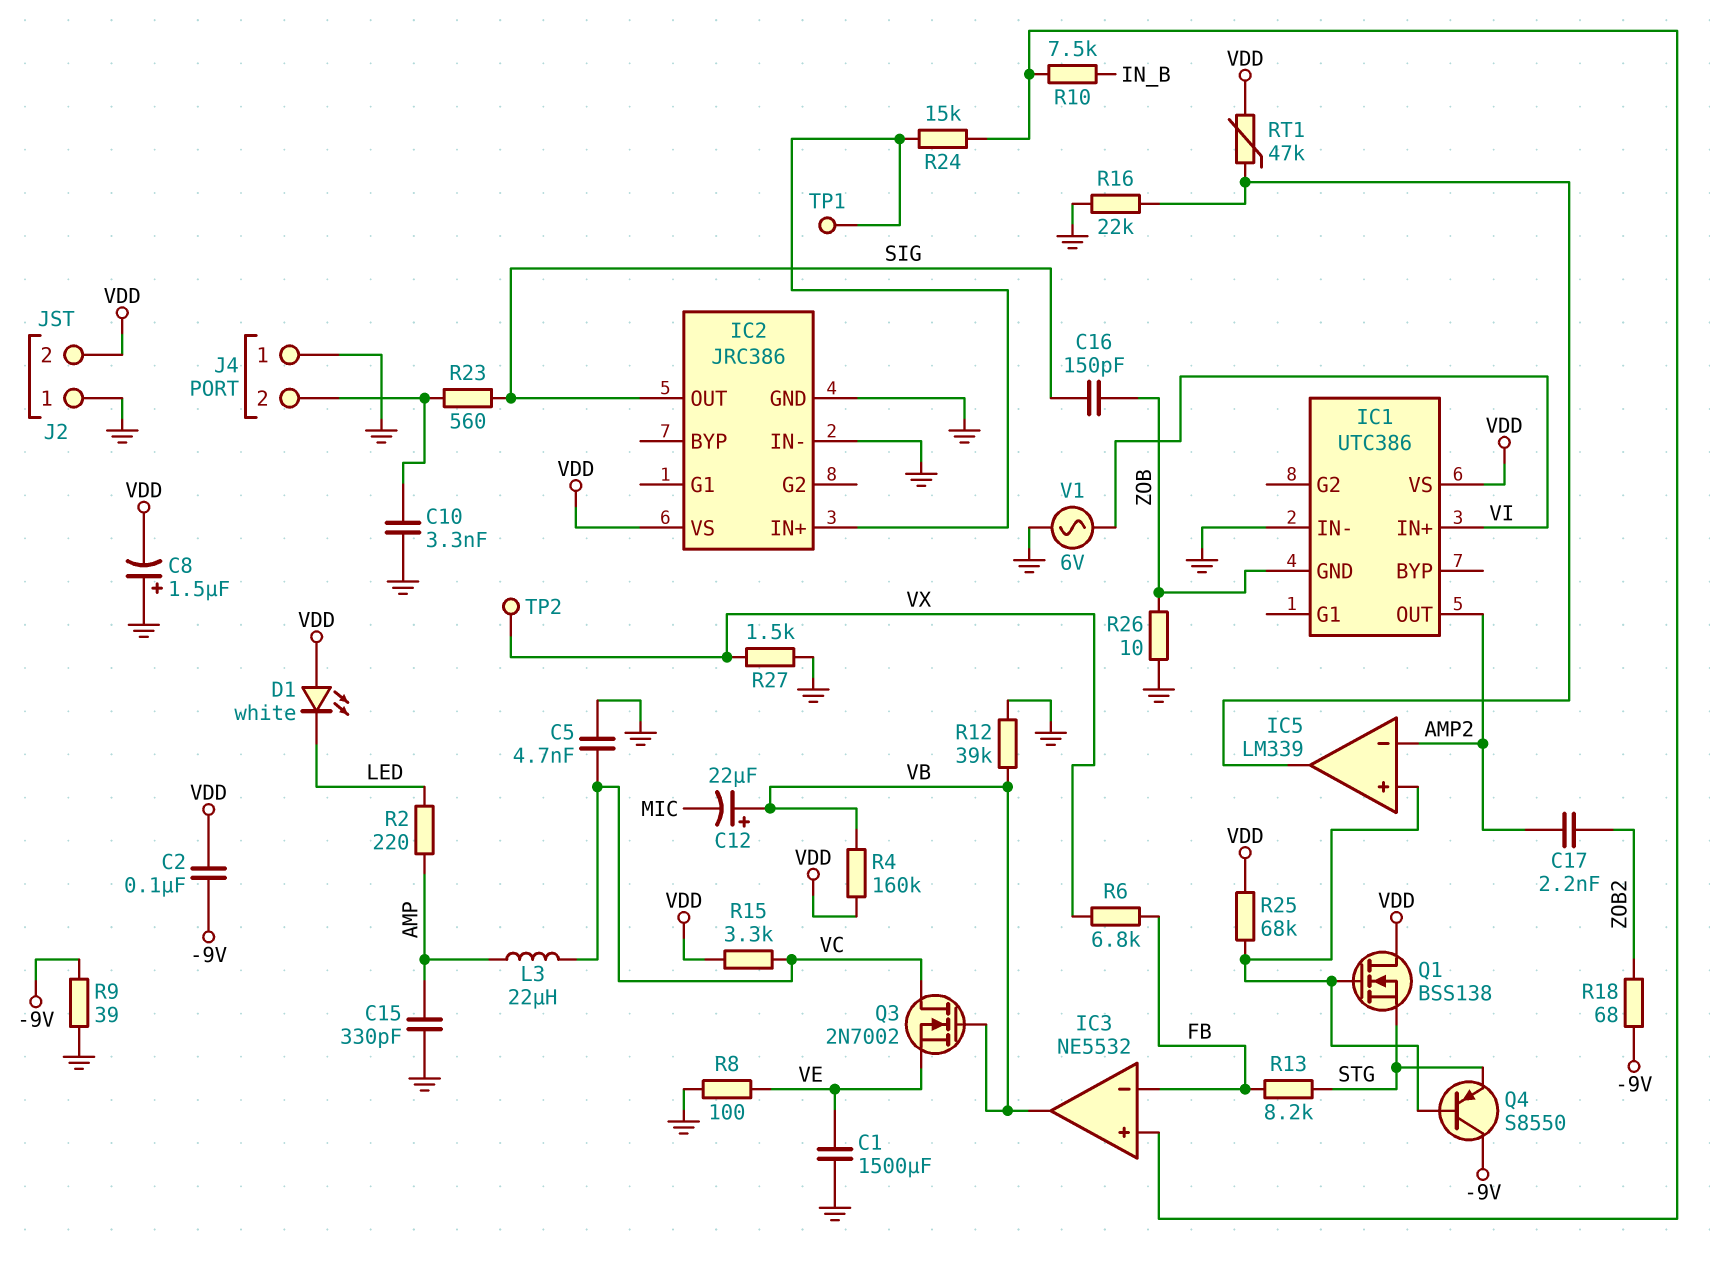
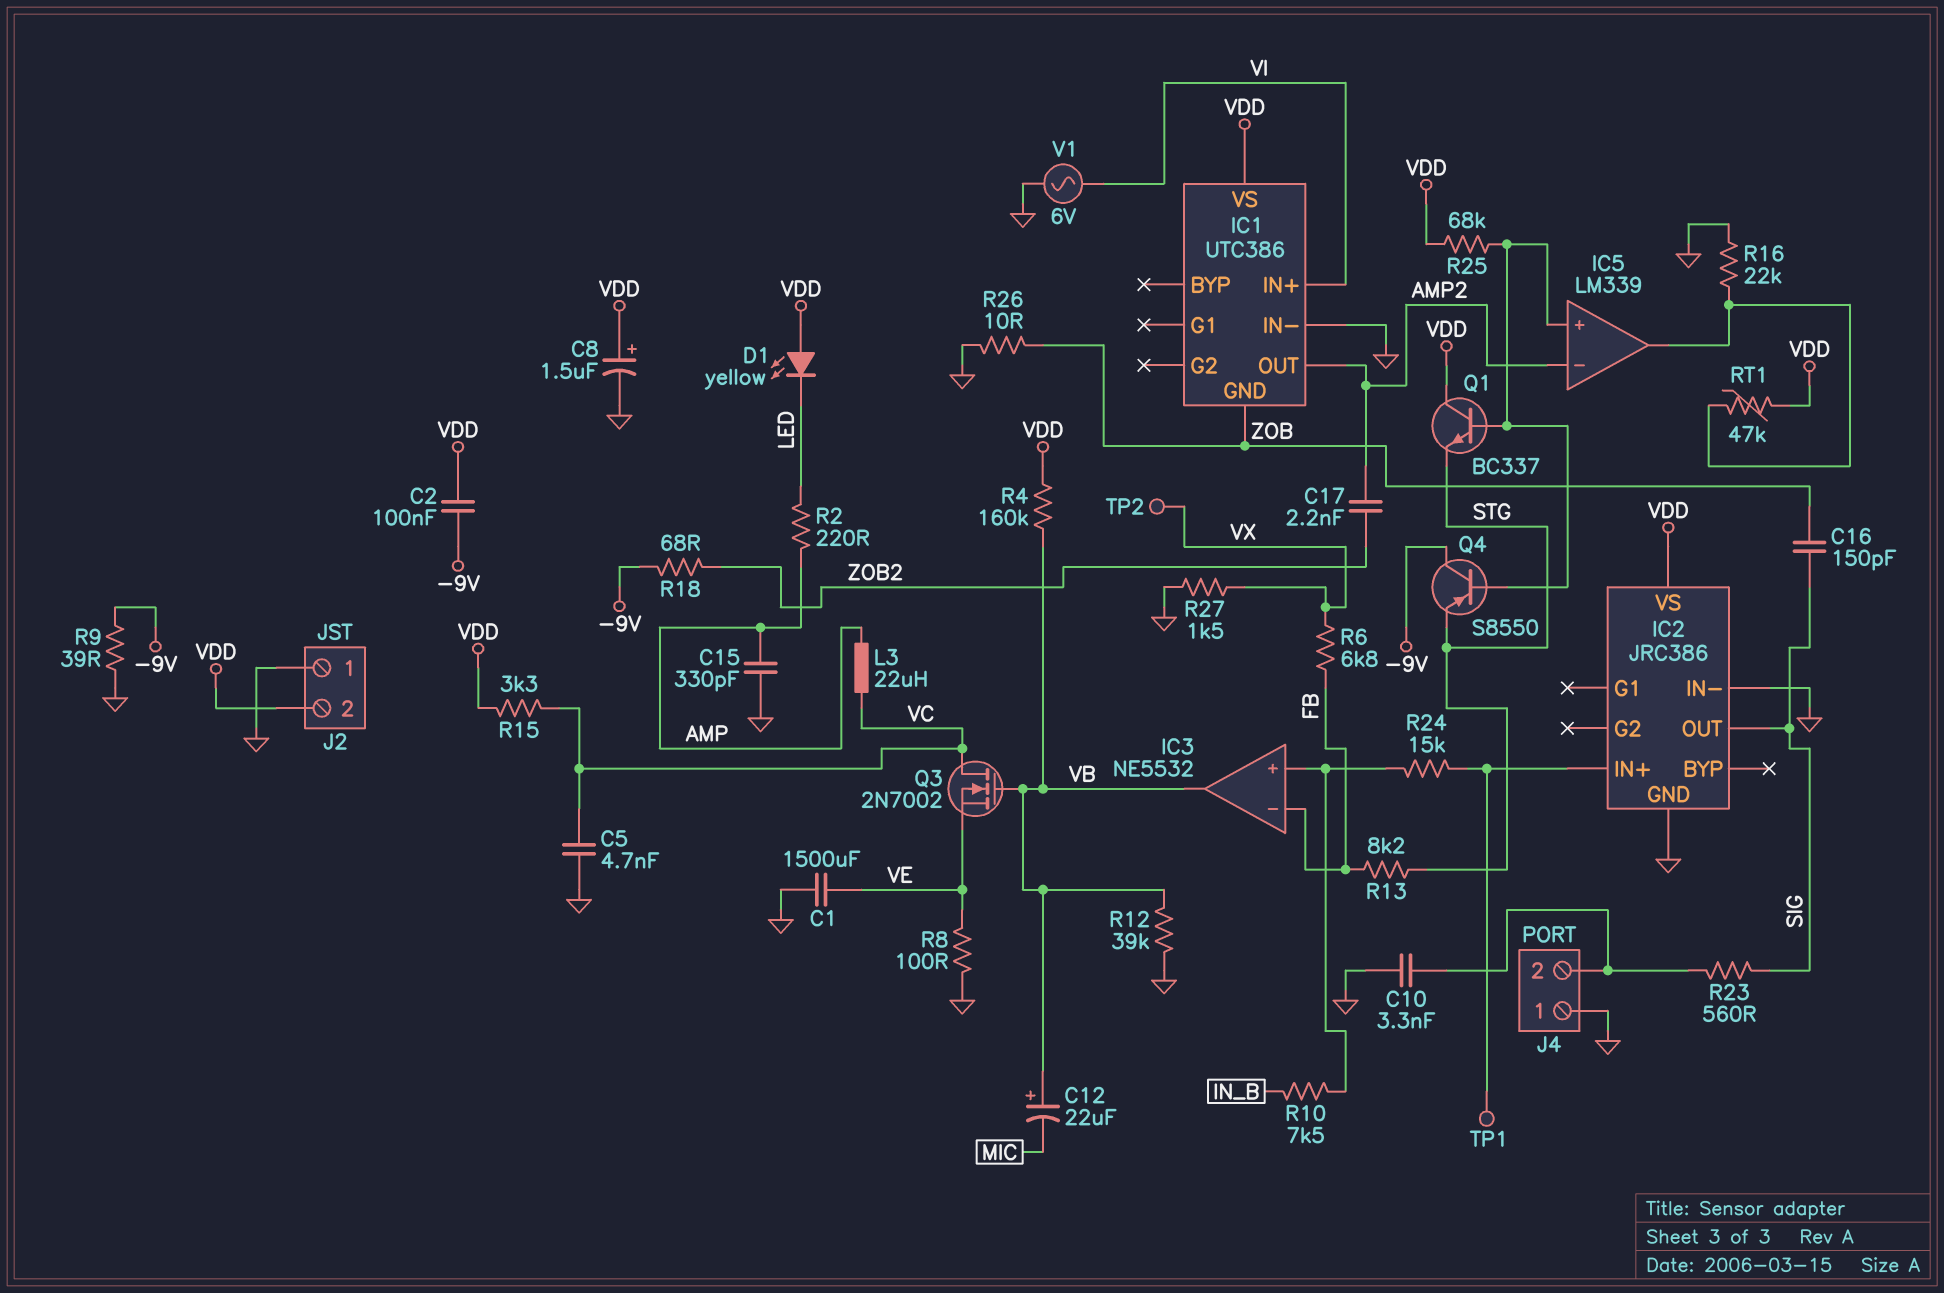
C8: 1.5uF (plus GND, minus VDD) -> 1.5uF (plus VDD, minus GND)
D1: LED white (A VDD, K LED) -> LED yellow (A VDD, K LED)
Q1: NMOS BSS138 (G IC5/in+, D VDD, S STG) -> NPN BC337 (B IC5/in+, C VDD, E STG)

